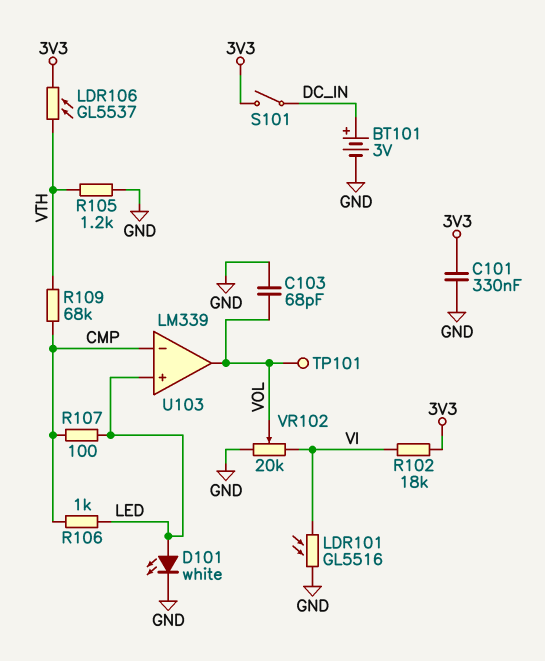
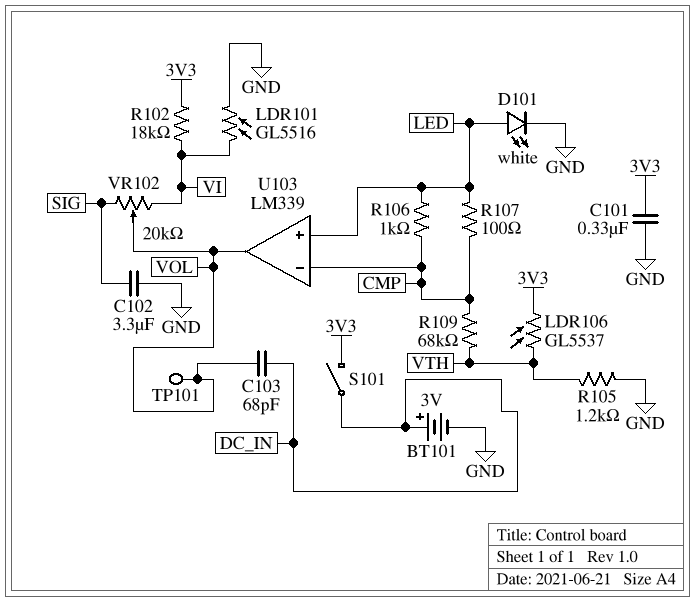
C102: none -> 3.3uF (GND, SIG)
C103: 68pF (GND, VOL) -> 68pF (DC_IN, VOL)
VR102: 20k (GND, VI, wiper VOL) -> 20k (SIG, VI, wiper VOL)

